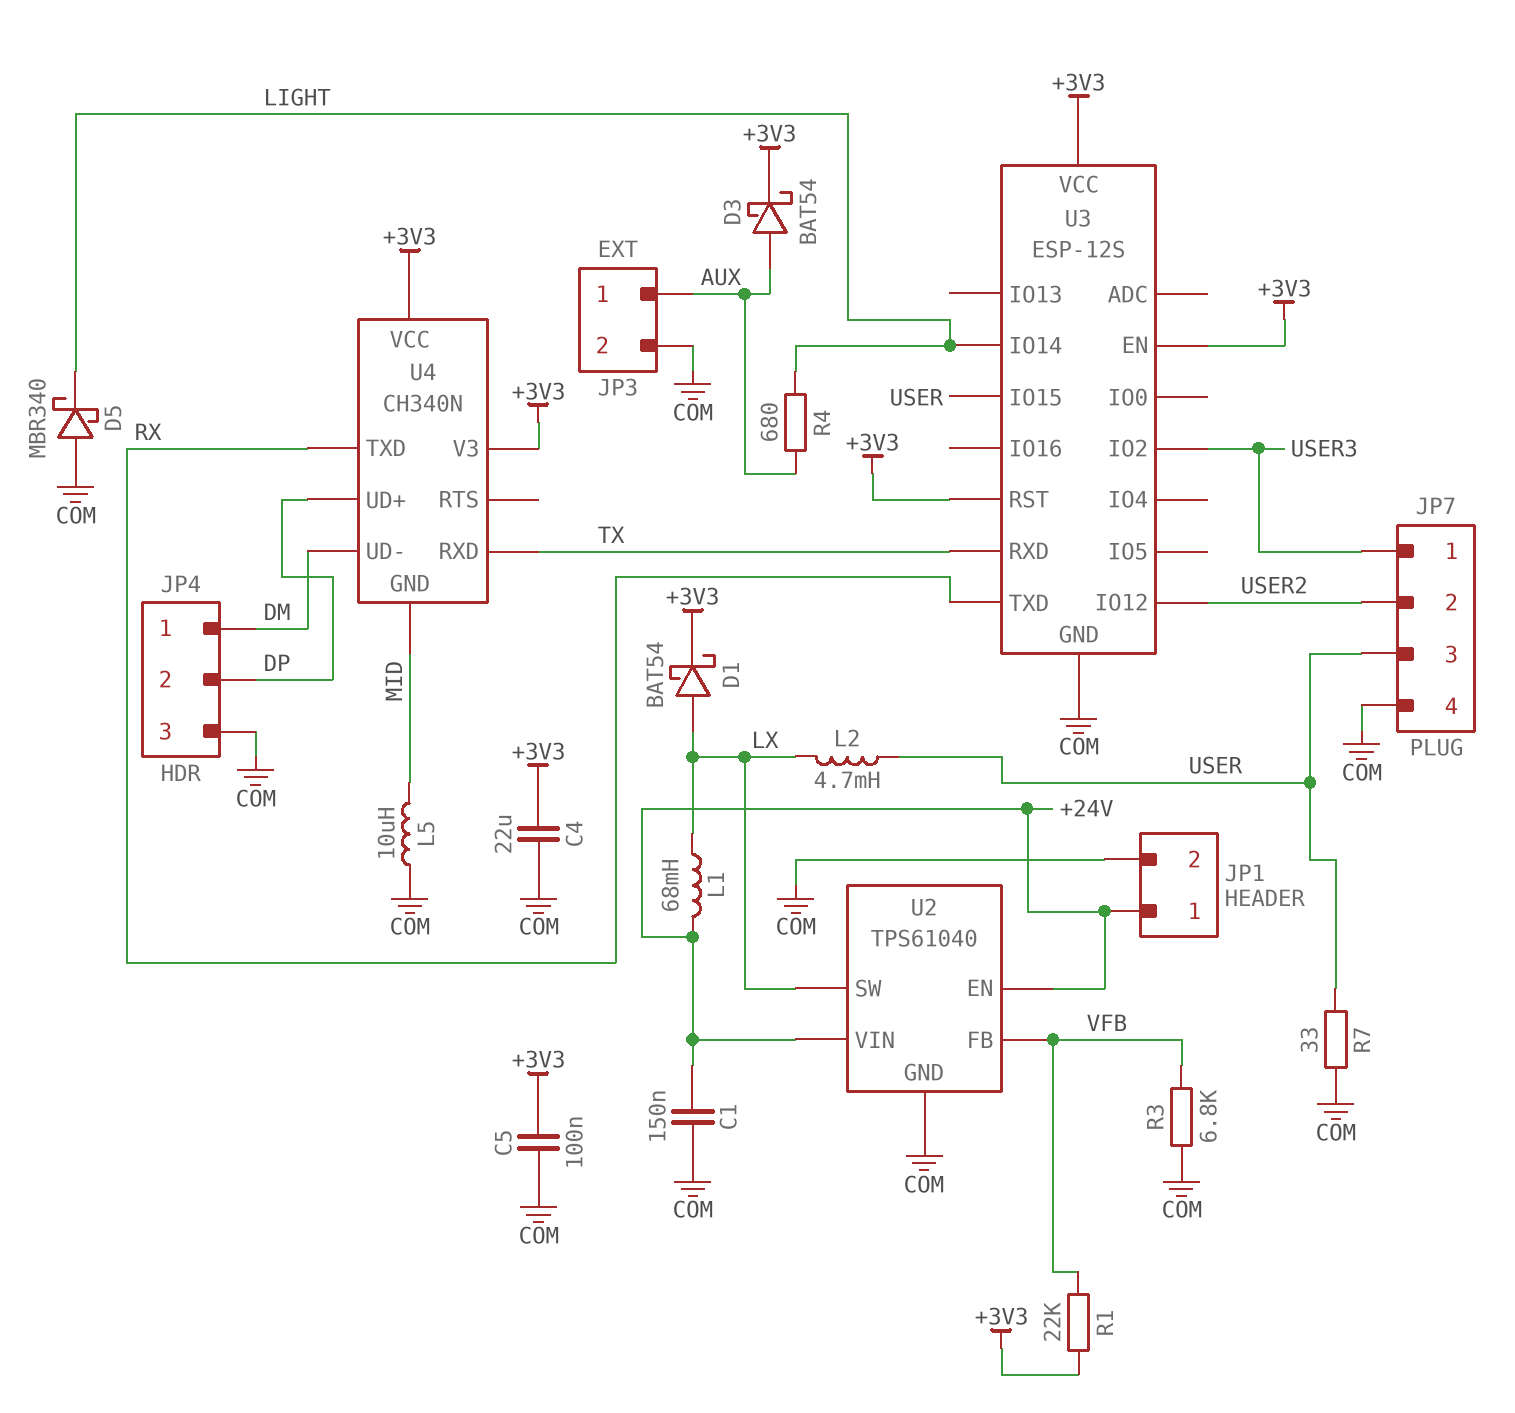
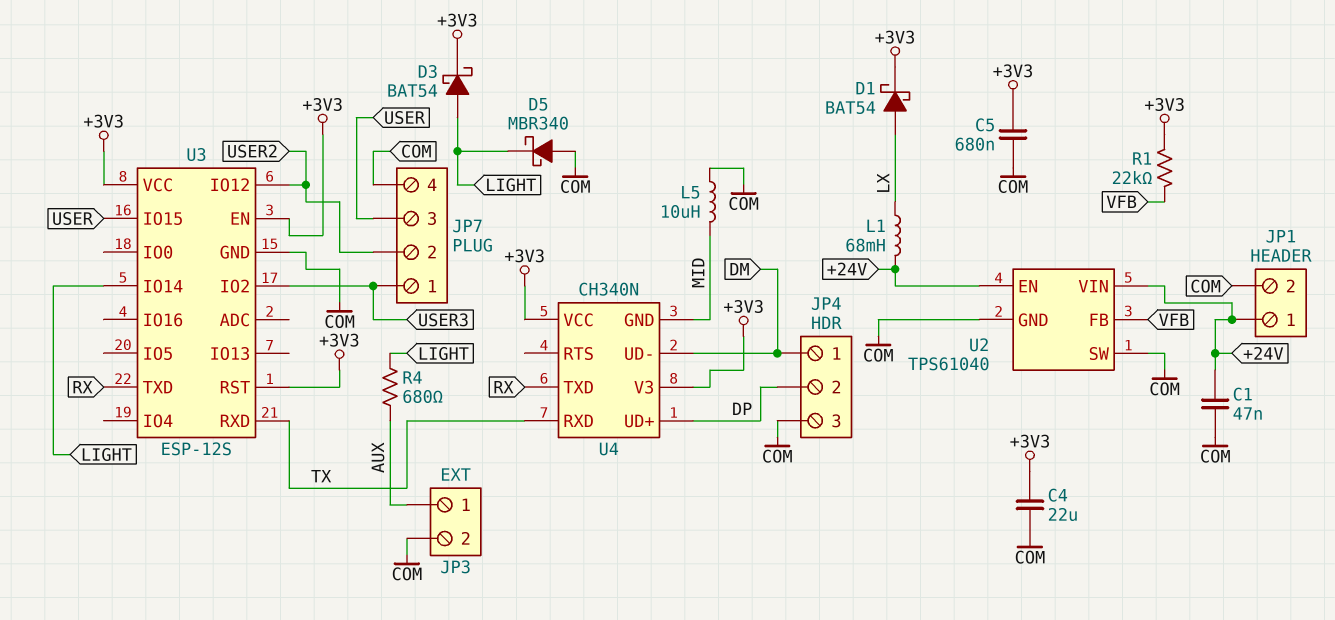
C1: 150nF (+24V, COM) -> 47nF (+24V, COM)
C5: 100nF (+3V3, COM) -> 680nF (+3V3, COM)
D3: schottky BAT54 (A AUX, K +3V3) -> schottky BAT54 (A LIGHT, K +3V3)
L2: 4.7mH (LX, USER) -> none
R3: 6.8k (COM, VFB) -> none
R7: 33 (COM, USER) -> none
U2 pin SW: LX -> COM

